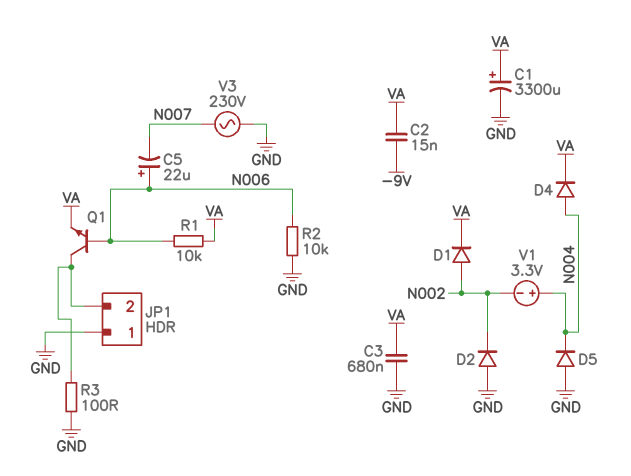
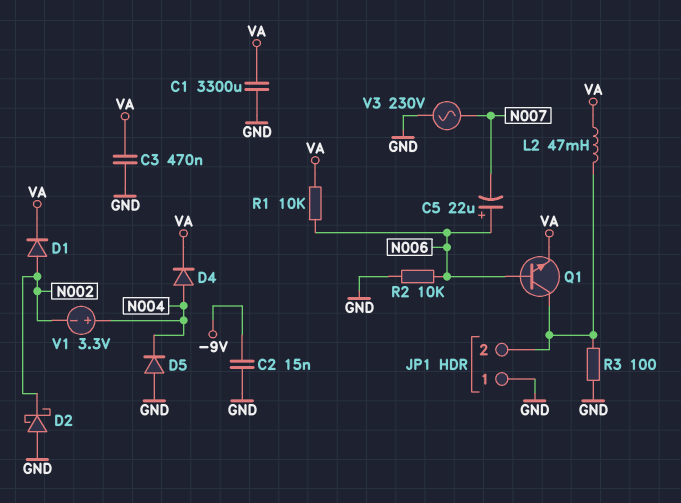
C1: 3300uF (plus VA, minus GND) -> 3300uF (GND, VA)
C2: 15nF (-9V, VA) -> 15nF (-9V, GND)
C3: 680nF (GND, VA) -> 470nF (GND, VA)
D2: diode (A GND, K N002) -> schottky (A GND, K N002)
L2: none -> 47mH (JP1/2, VA)

